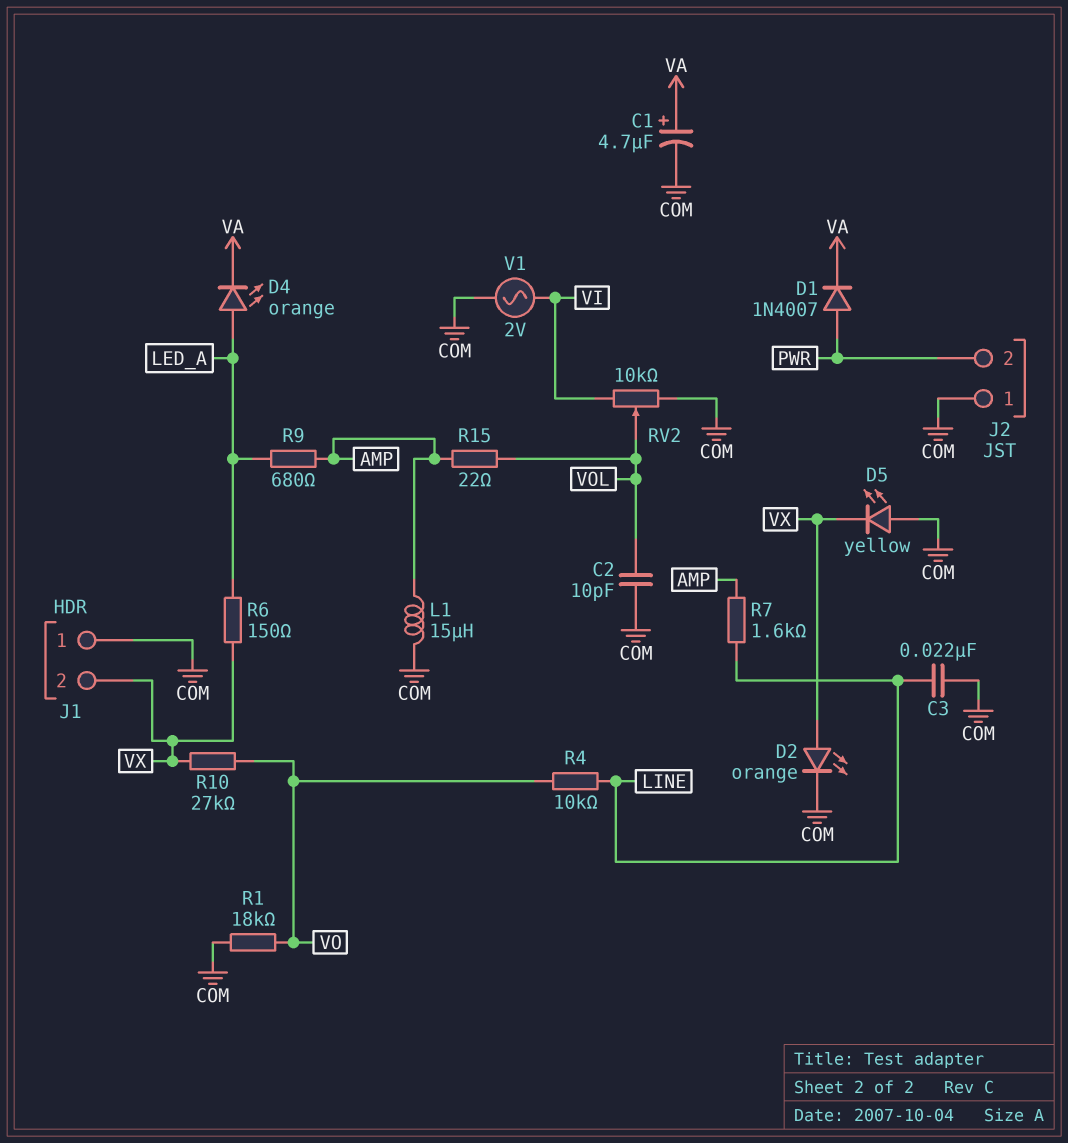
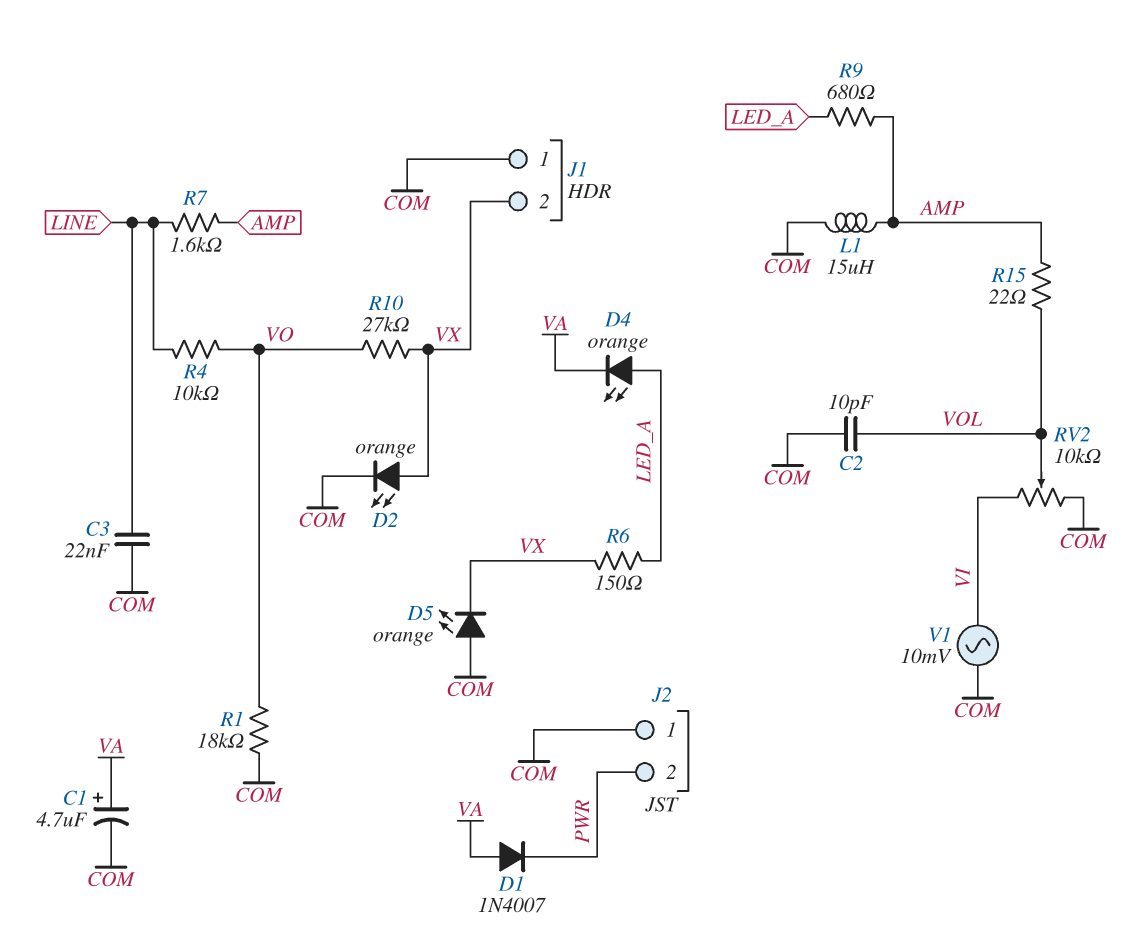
D1: diode 1N4007 (A PWR, K VA) -> diode 1N4007 (A VA, K PWR)
D5: LED yellow (A COM, K VX) -> LED orange (A COM, K VX)
V1: AC 2V (COM, VI) -> AC 10mV (COM, VI)

